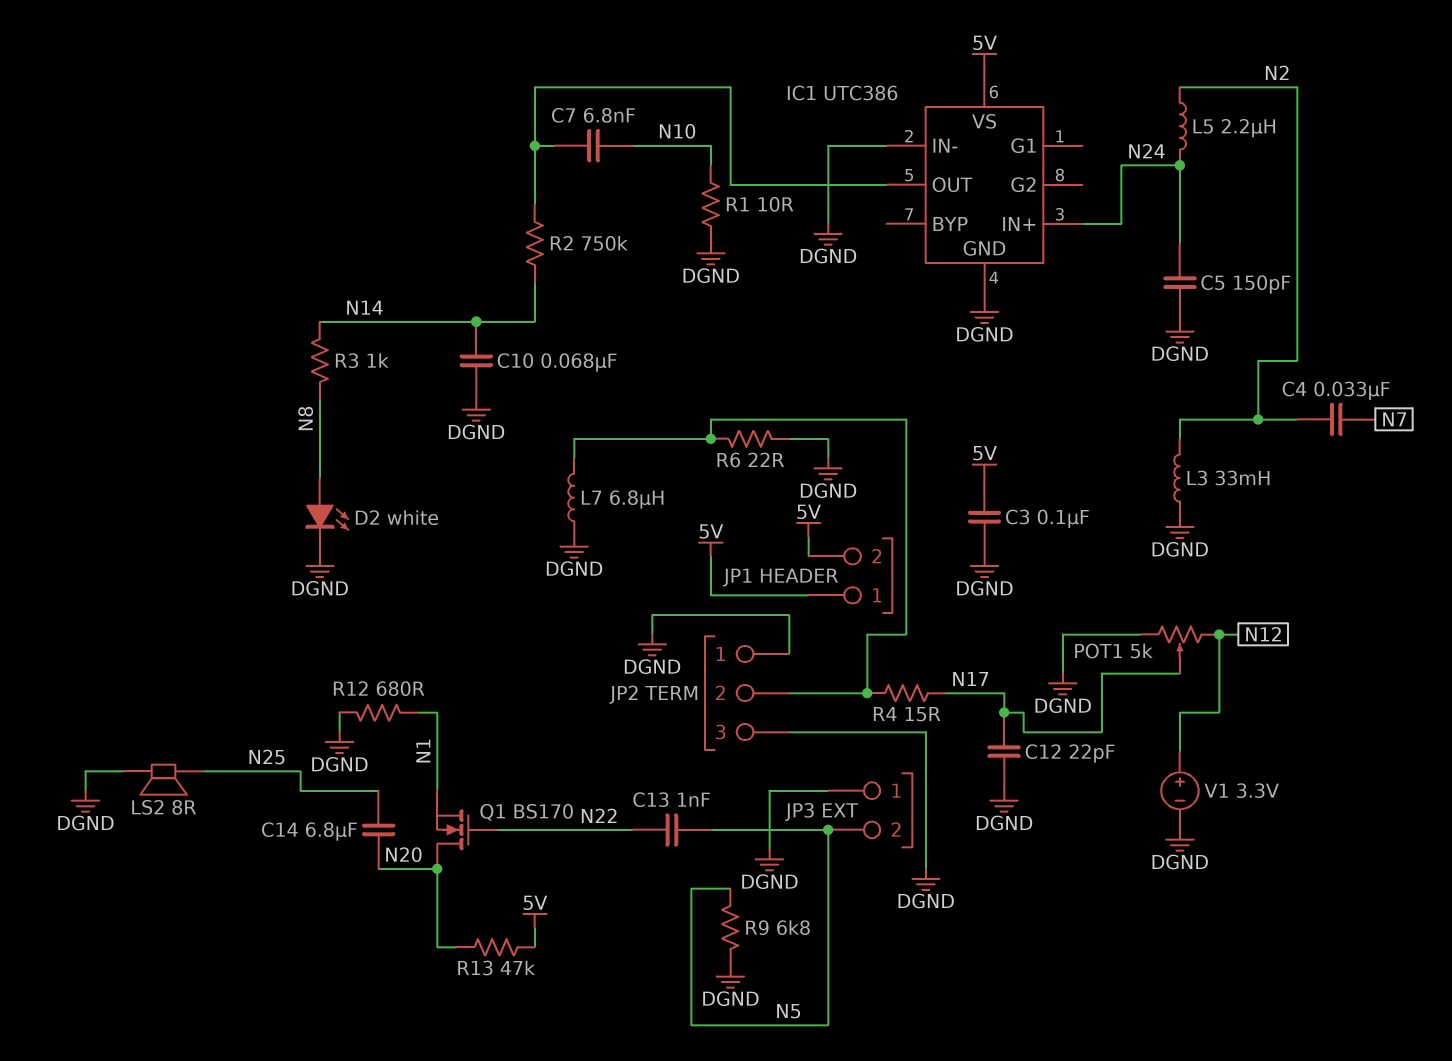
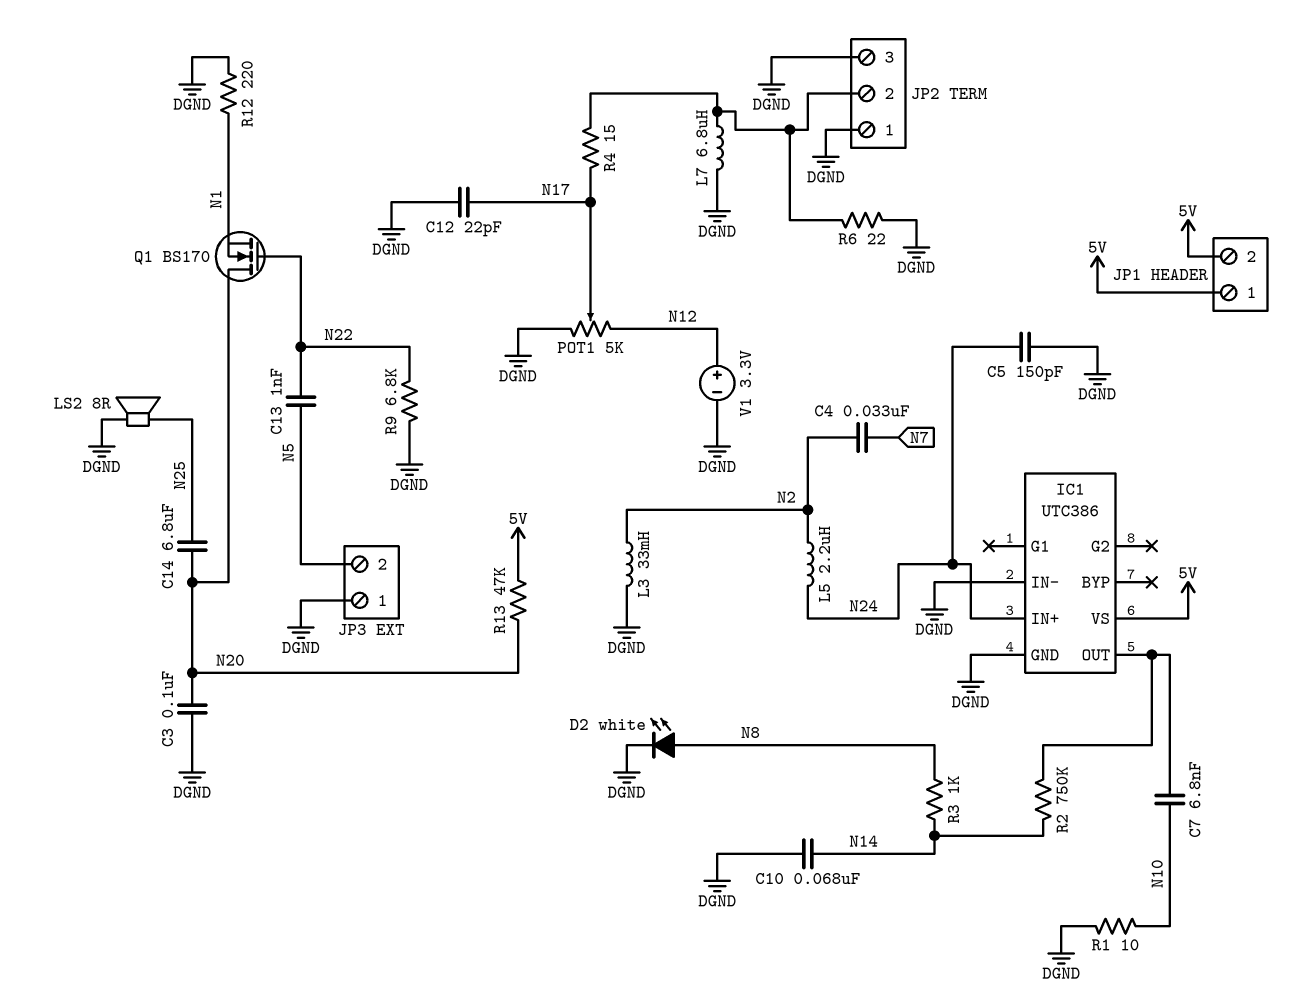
C3: 100nF (5V, DGND) -> 100nF (DGND, N20)
R9: 6.8k (DGND, N5) -> 6.8k (DGND, N22)
R12: 680 (DGND, N1) -> 220 (DGND, N1)

